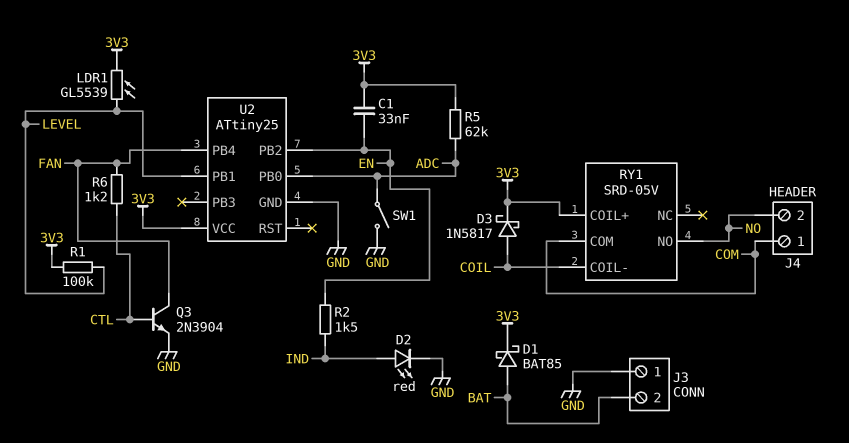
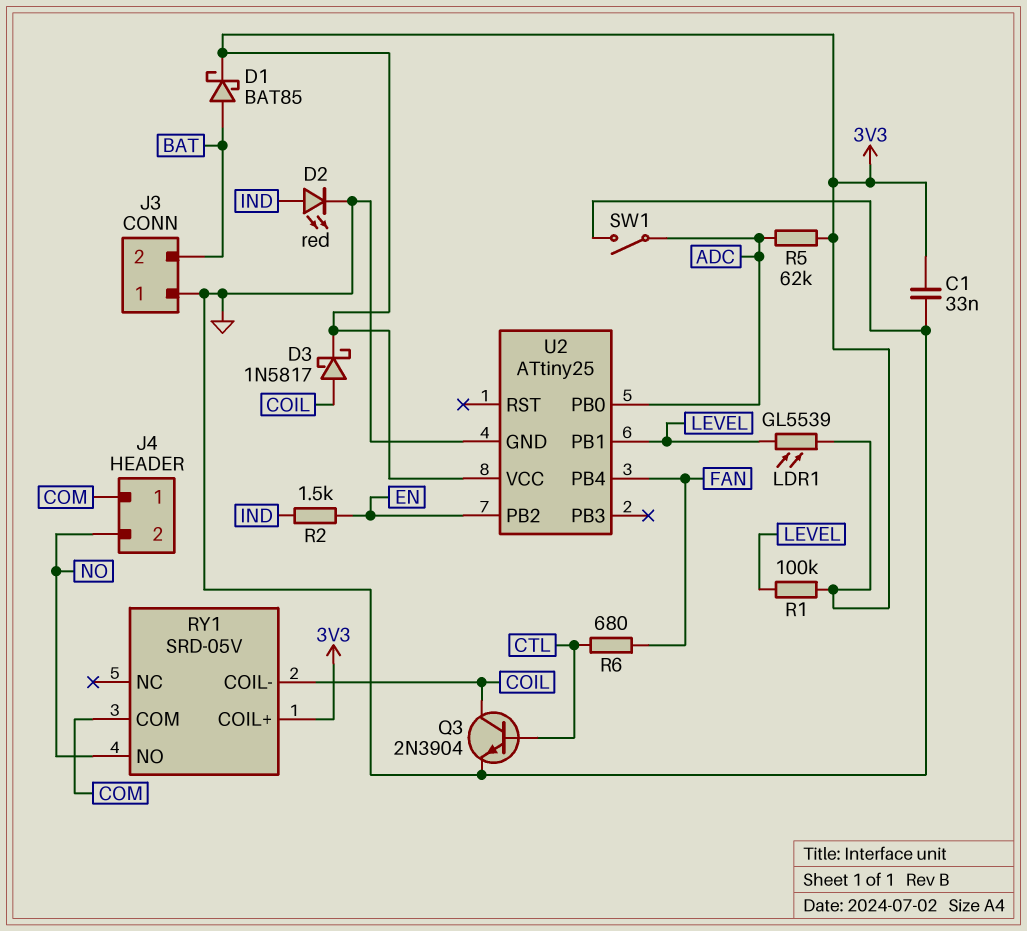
C1: 33nF (3V3, EN) -> 33nF (3V3, GND)
Q3: NPN 2N3904 (B CTL, C FAN, E GND) -> NPN 2N3904 (B CTL, C COIL, E GND)
R6: 1.2k (CTL, FAN) -> 680 (CTL, FAN)

